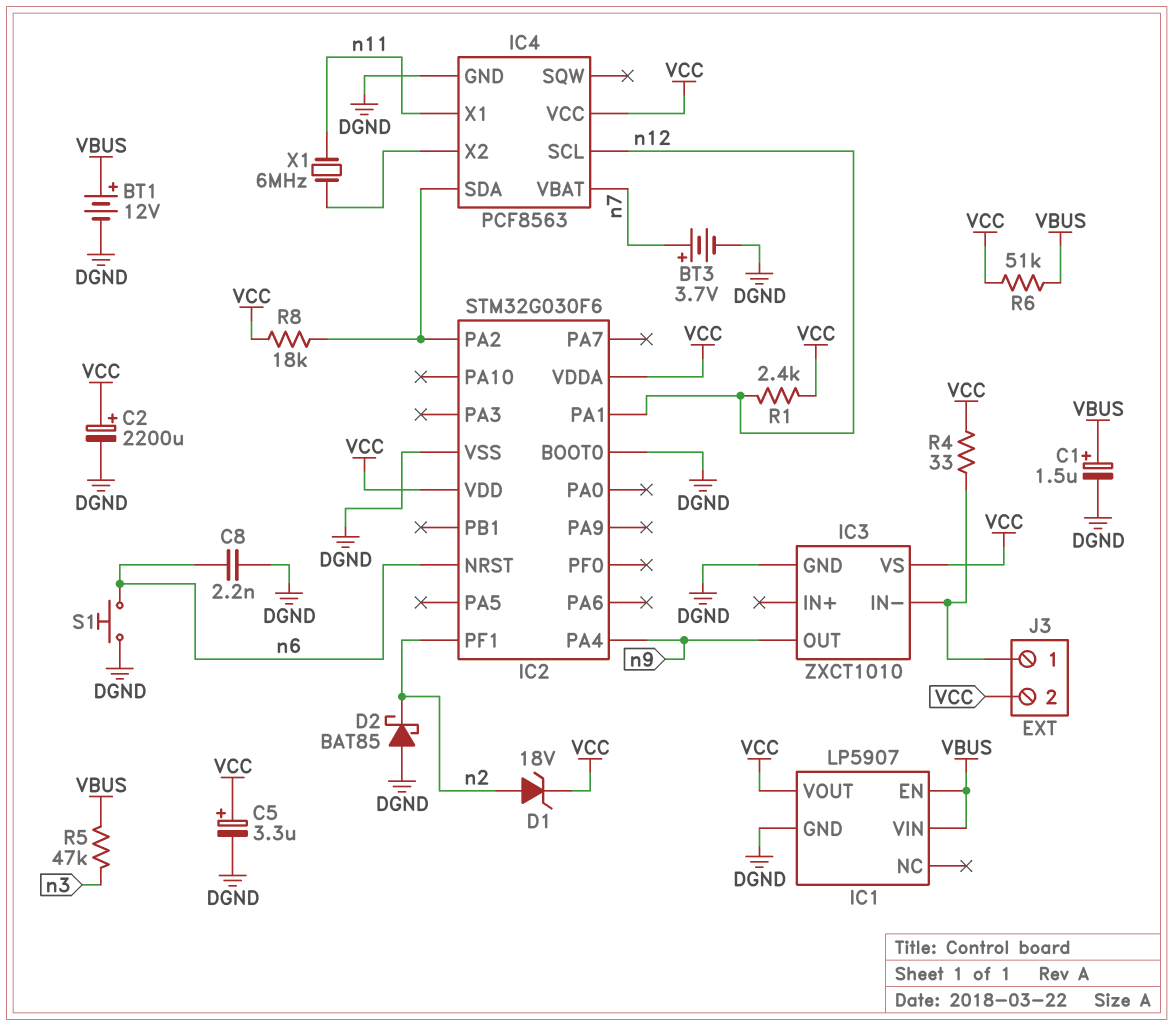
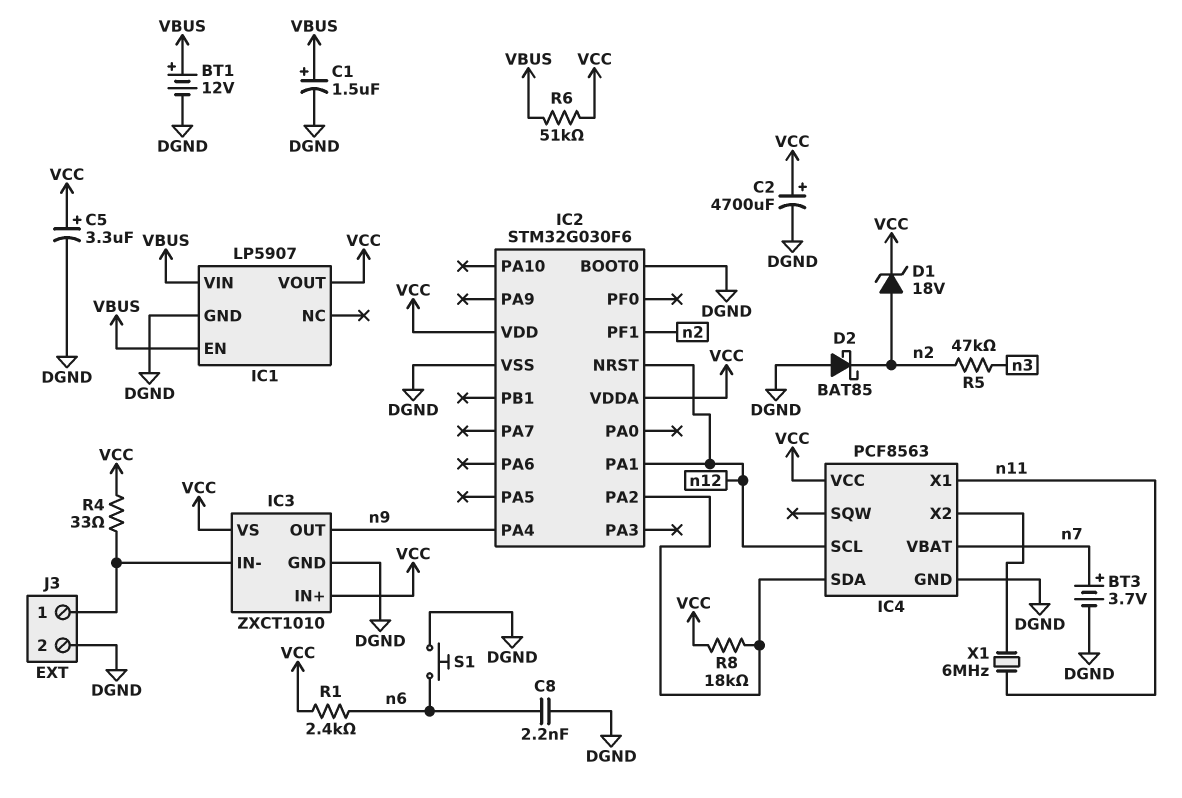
C2: 2200uF (plus VCC, minus DGND) -> 4700uF (plus VCC, minus DGND)
IC2 pin NRST: n6 -> n12
IC3 pin IN+: none -> VCC
J3 pin 2: VCC -> DGND
R1: 2.4k (VCC, n12) -> 2.4k (VCC, n6)
R5: 47k (VBUS, n3) -> 47k (n2, n3)

